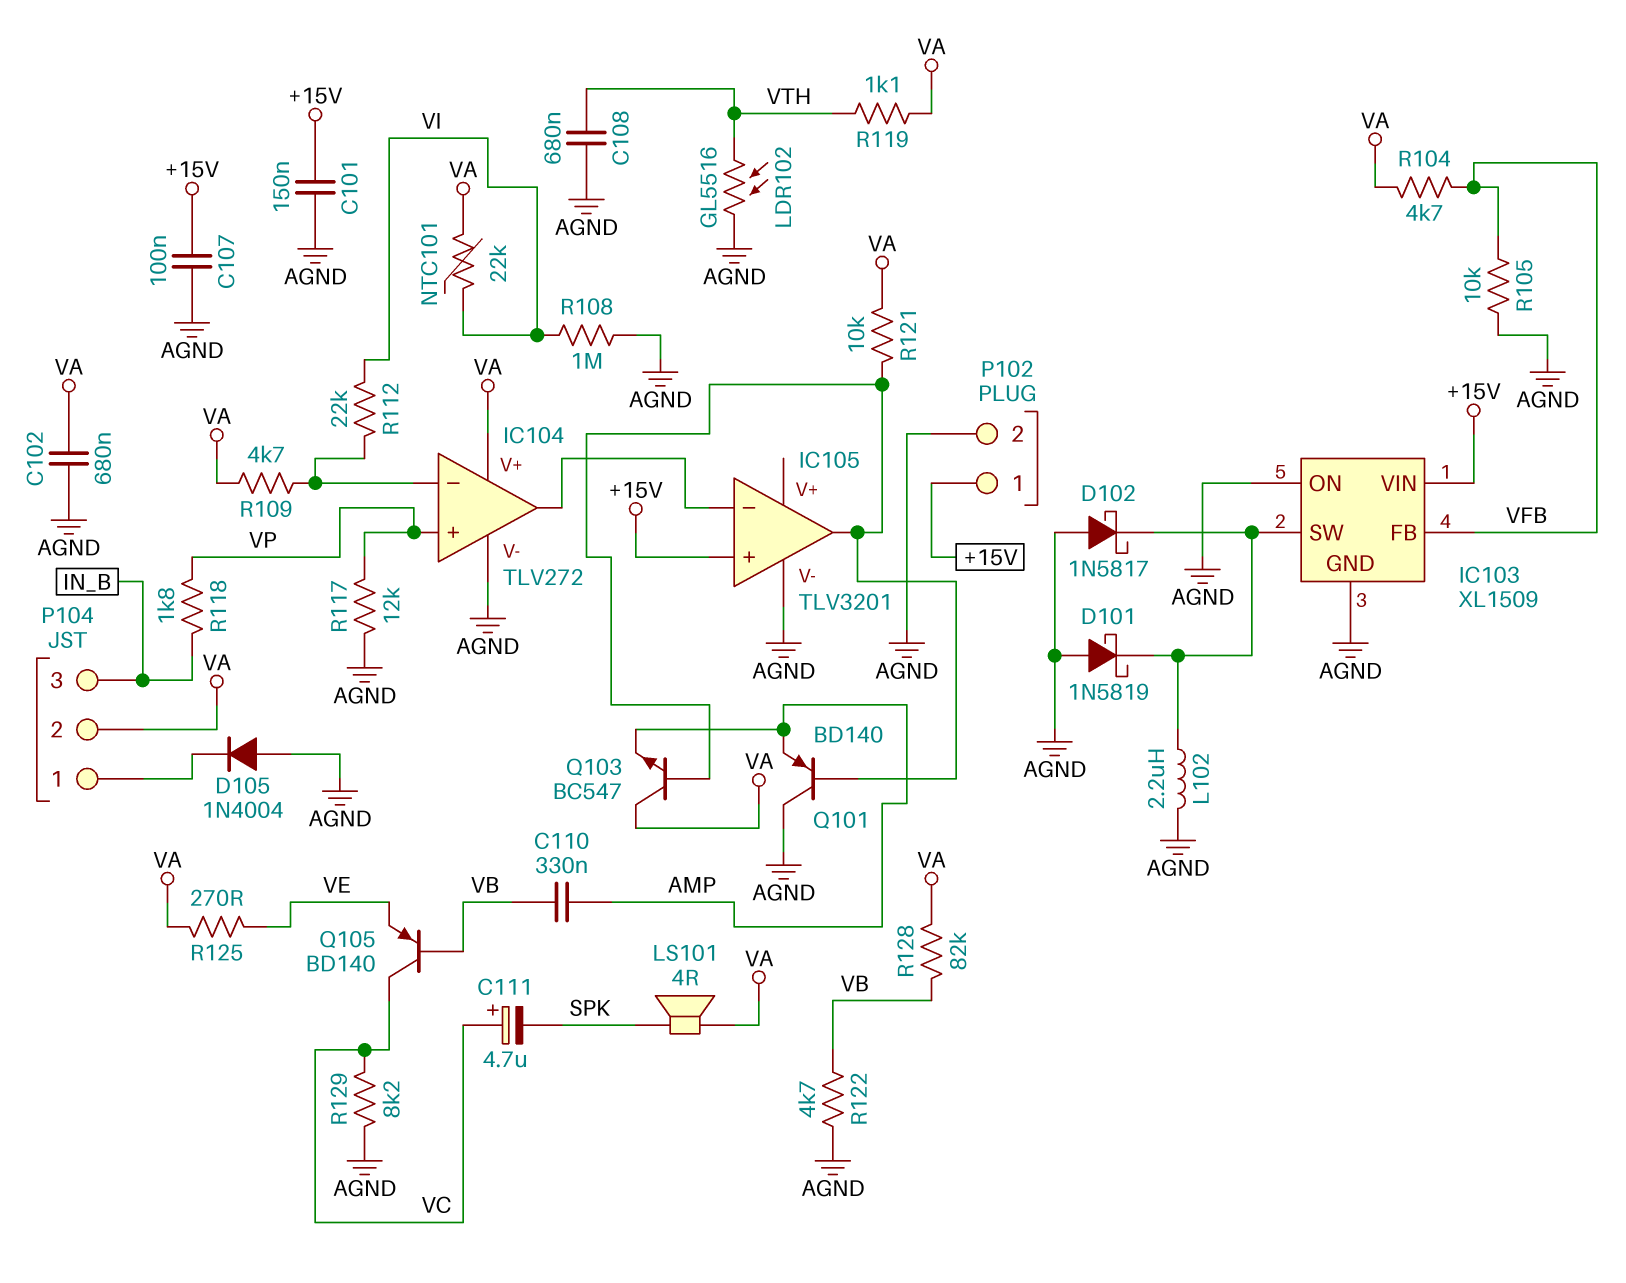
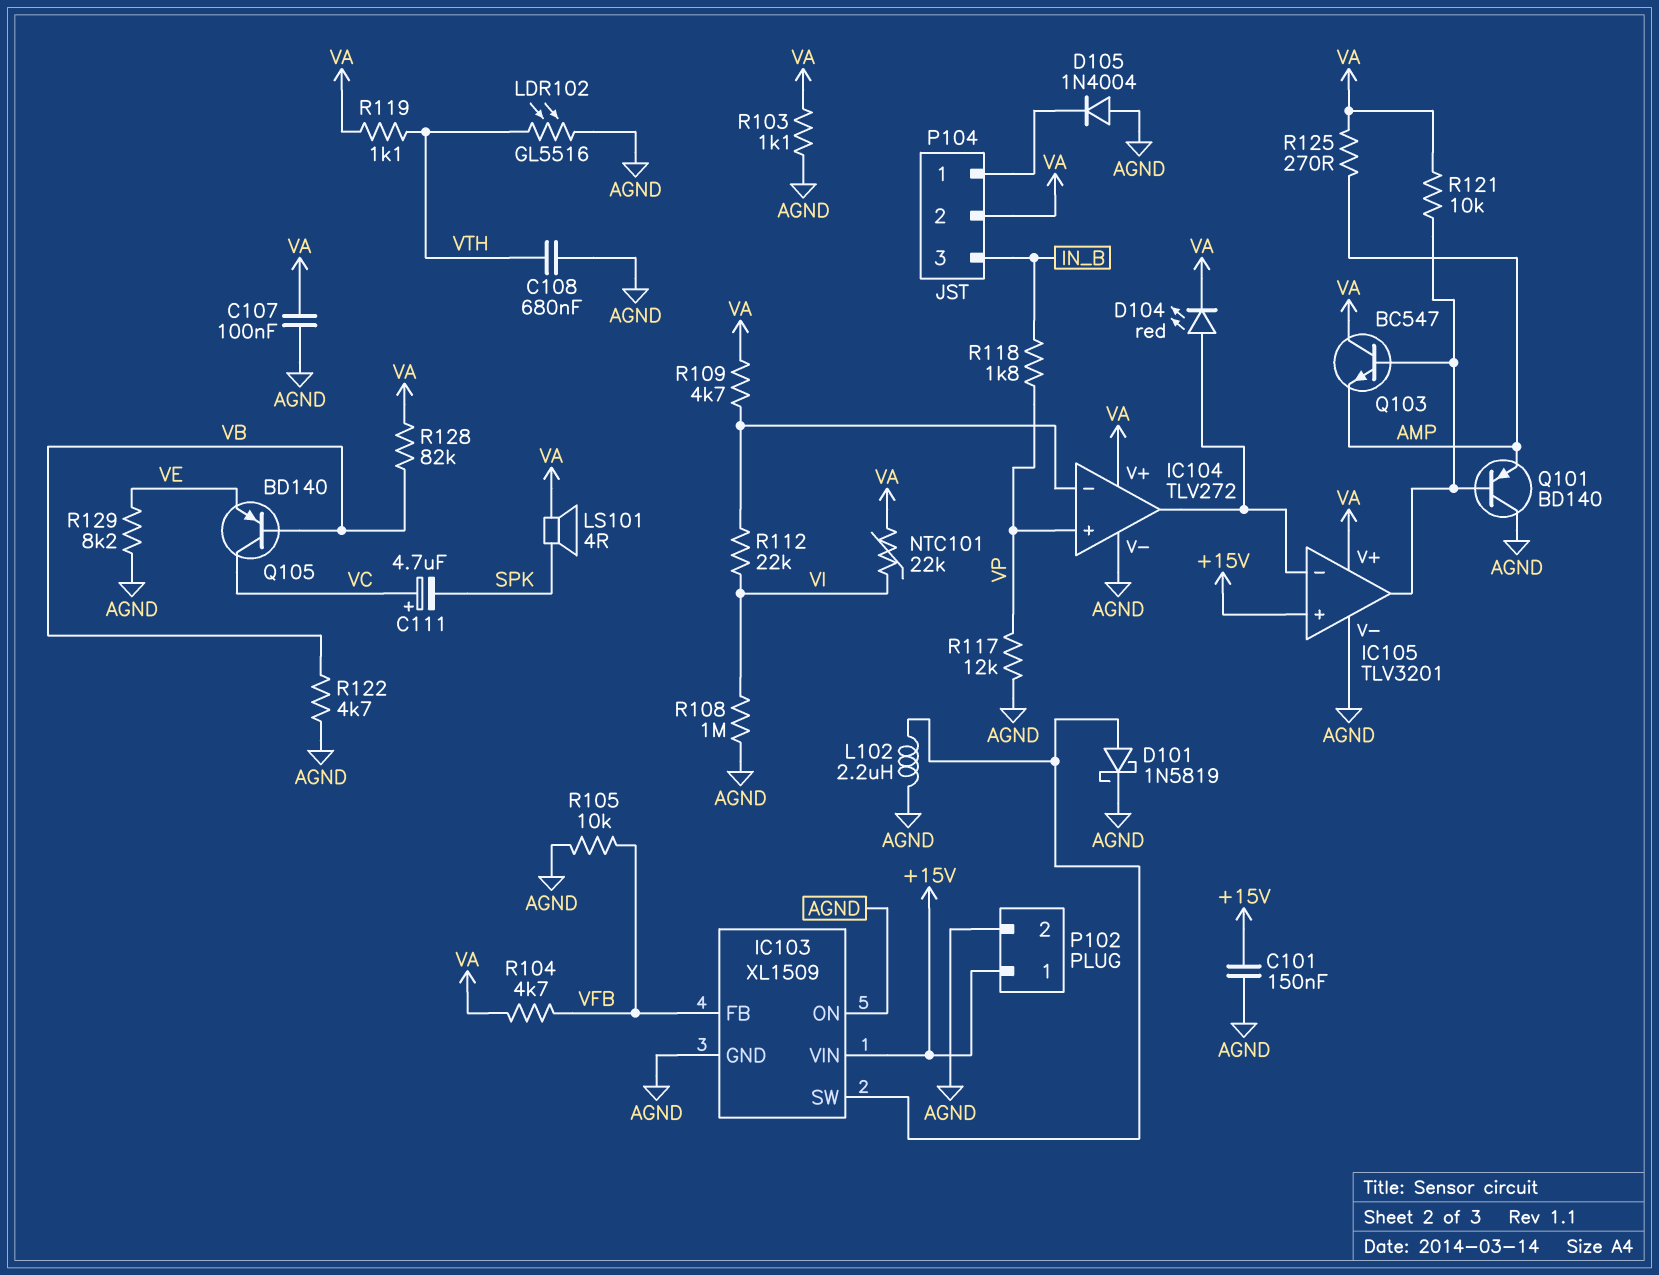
C102: 680nF (AGND, VA) -> none
C107: 100nF (+15V, AGND) -> 100nF (AGND, VA)
C110: 330nF (AMP, VB) -> none
D101: schottky 1N5819 (A AGND, K IC103/SW) -> schottky 1N5819 (A IC103/SW, K AGND)
D102: schottky 1N5817 (A AGND, K IC103/SW) -> none
D104: none -> LED red (A IC104/out, K VA)
IC105 pin V+: none -> VA
R103: none -> 1.1k (AGND, VA)
R125: 270 (VA, VE) -> 270 (AMP, VA)
R129: 8.2k (AGND, VC) -> 8.2k (AGND, VE)

